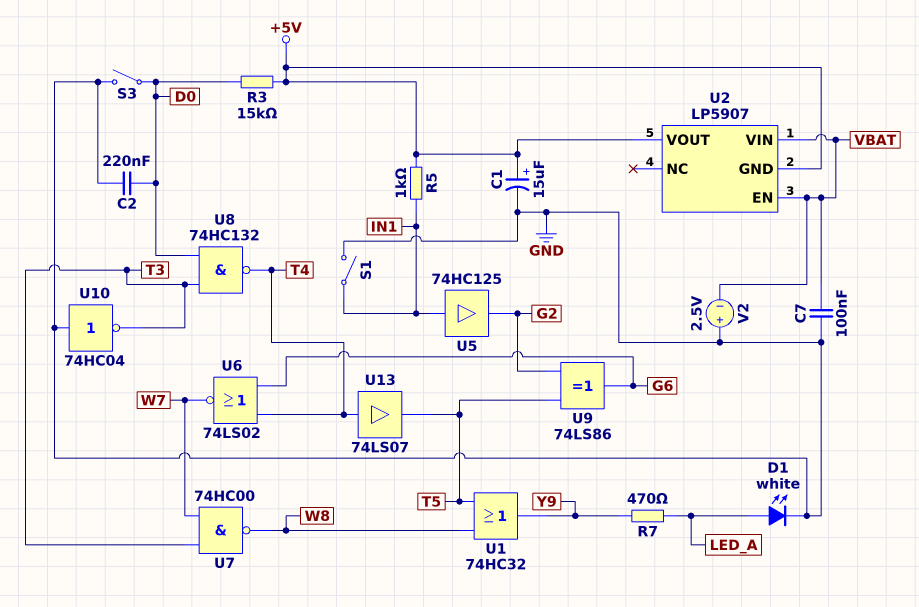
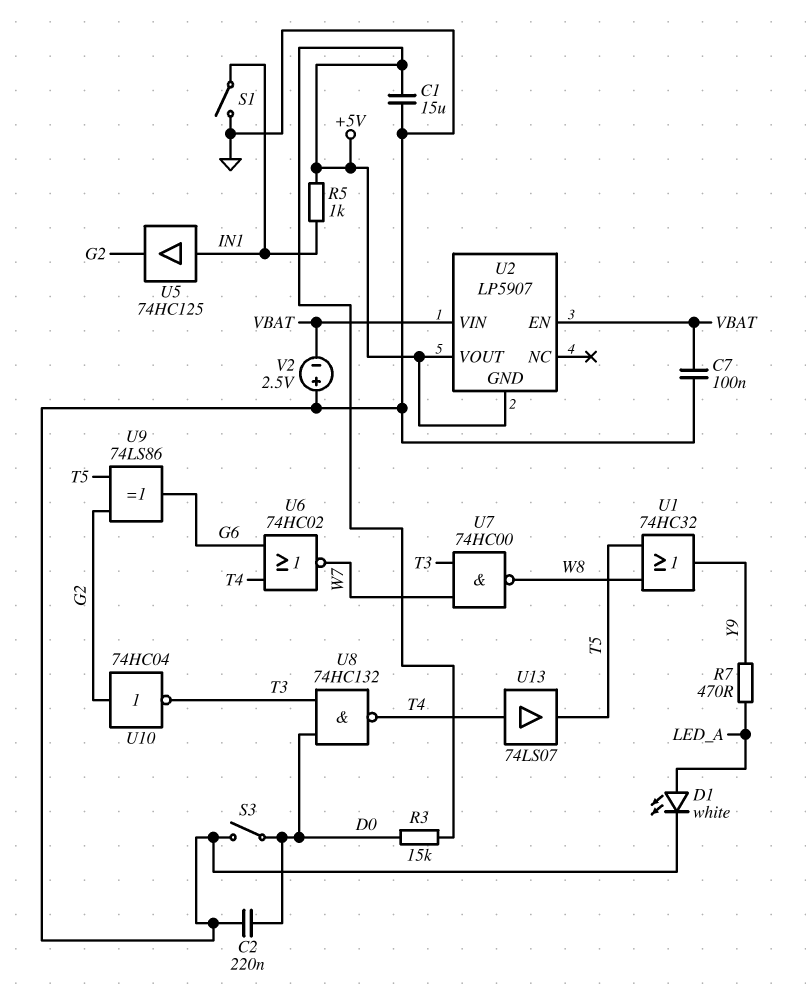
C1: 15uF (plus +5V, minus GND) -> 15uF (+5V, GND)
U6: NOR 74LS02 (in G6, in T4, out W7) -> NOR 74HC02 (in G6, in T4, out W7)
U10: NOT 74HC04 (in GND, out T3) -> NOT 74HC04 (in G2, out T3)

